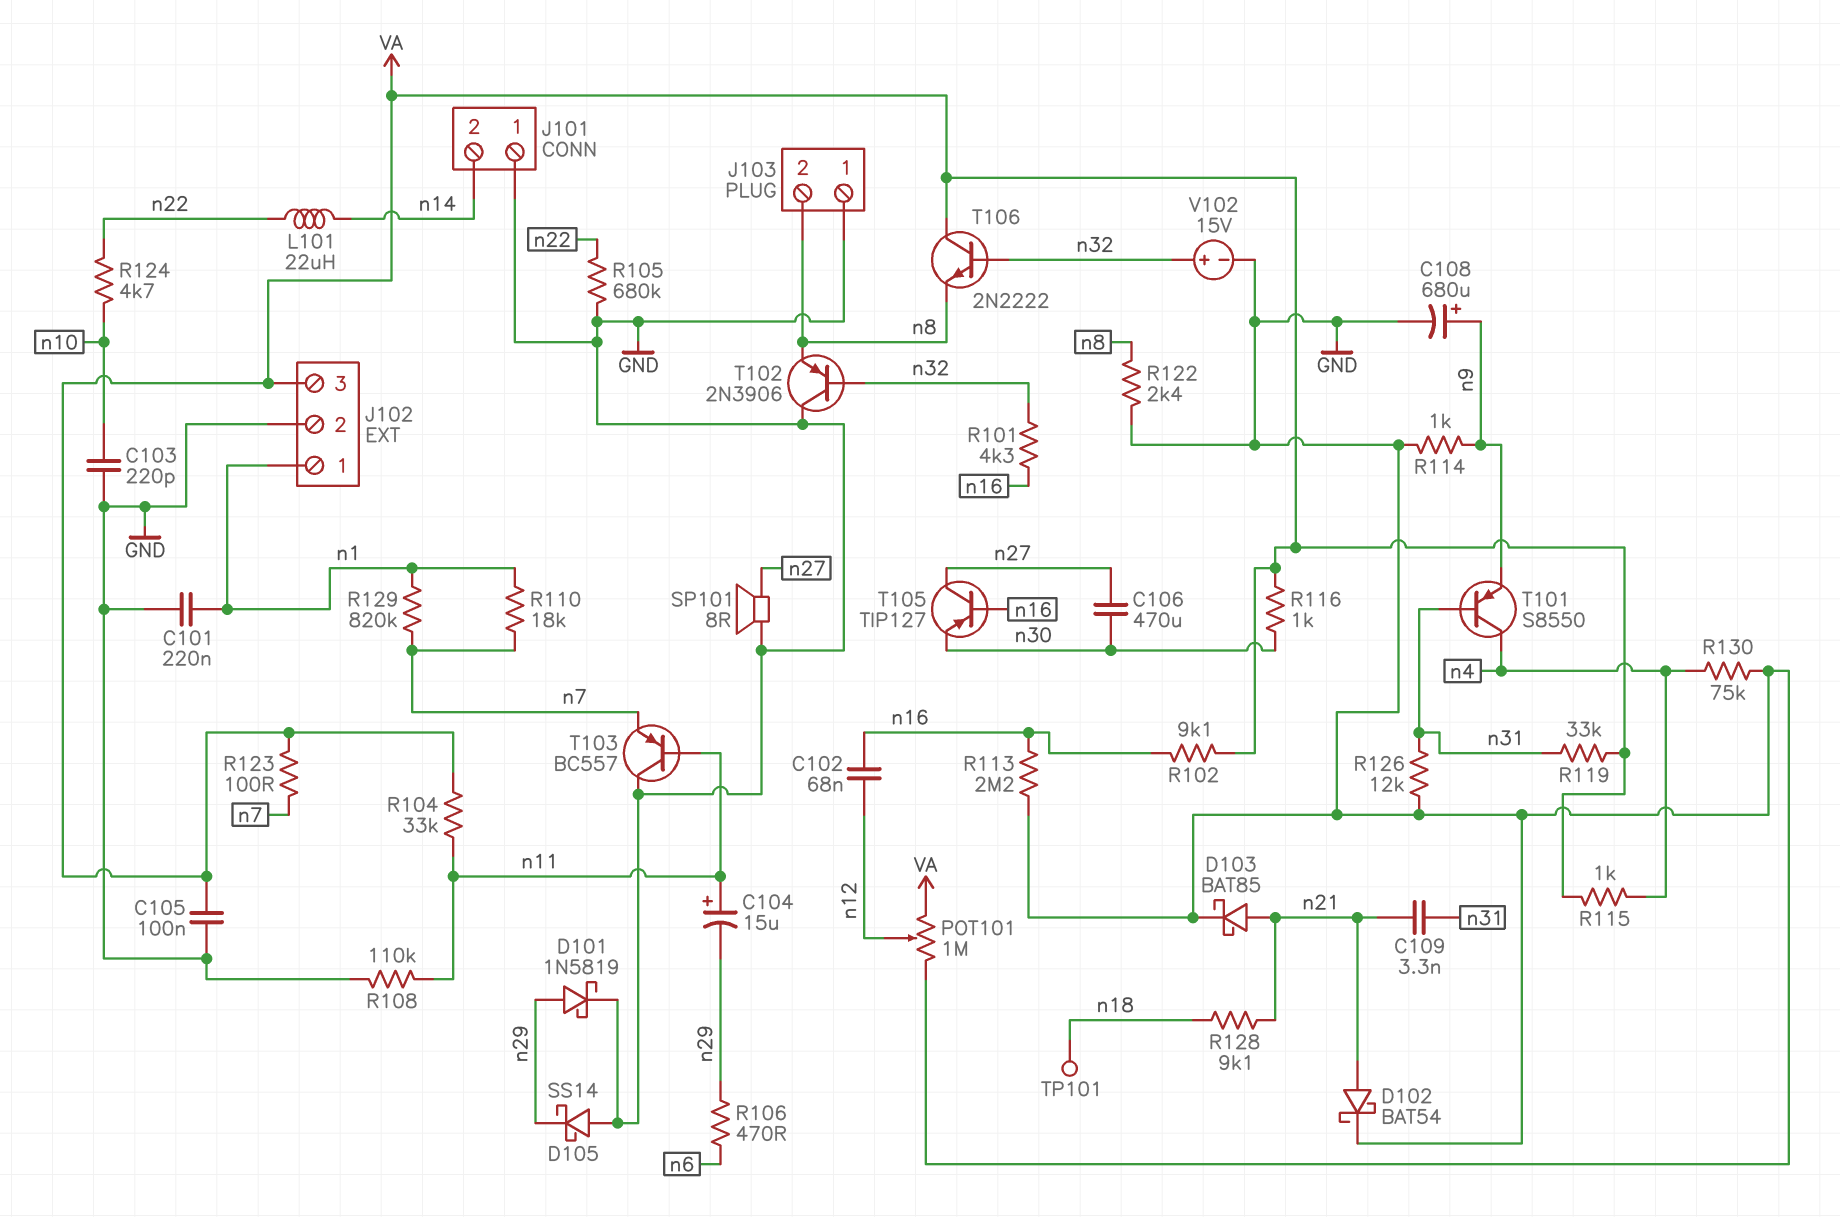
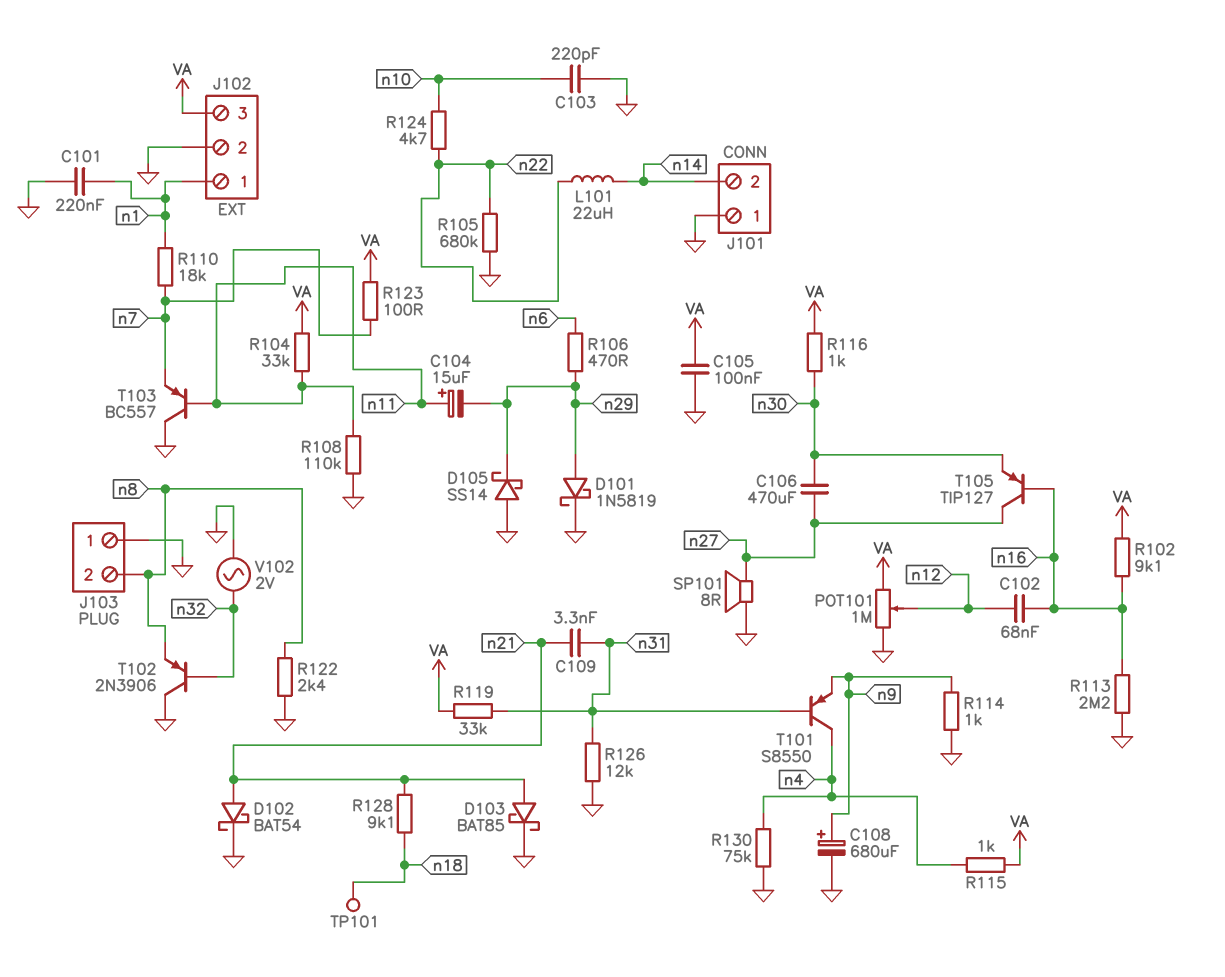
R101: 4.3k (n16, n32) -> none
R129: 820k (n1, n7) -> none
T106: NPN 2N2222 (B n32, C VA, E n8) -> none
V102: 15V (plus n32, minus GND) -> AC 2V (GND, n32)

